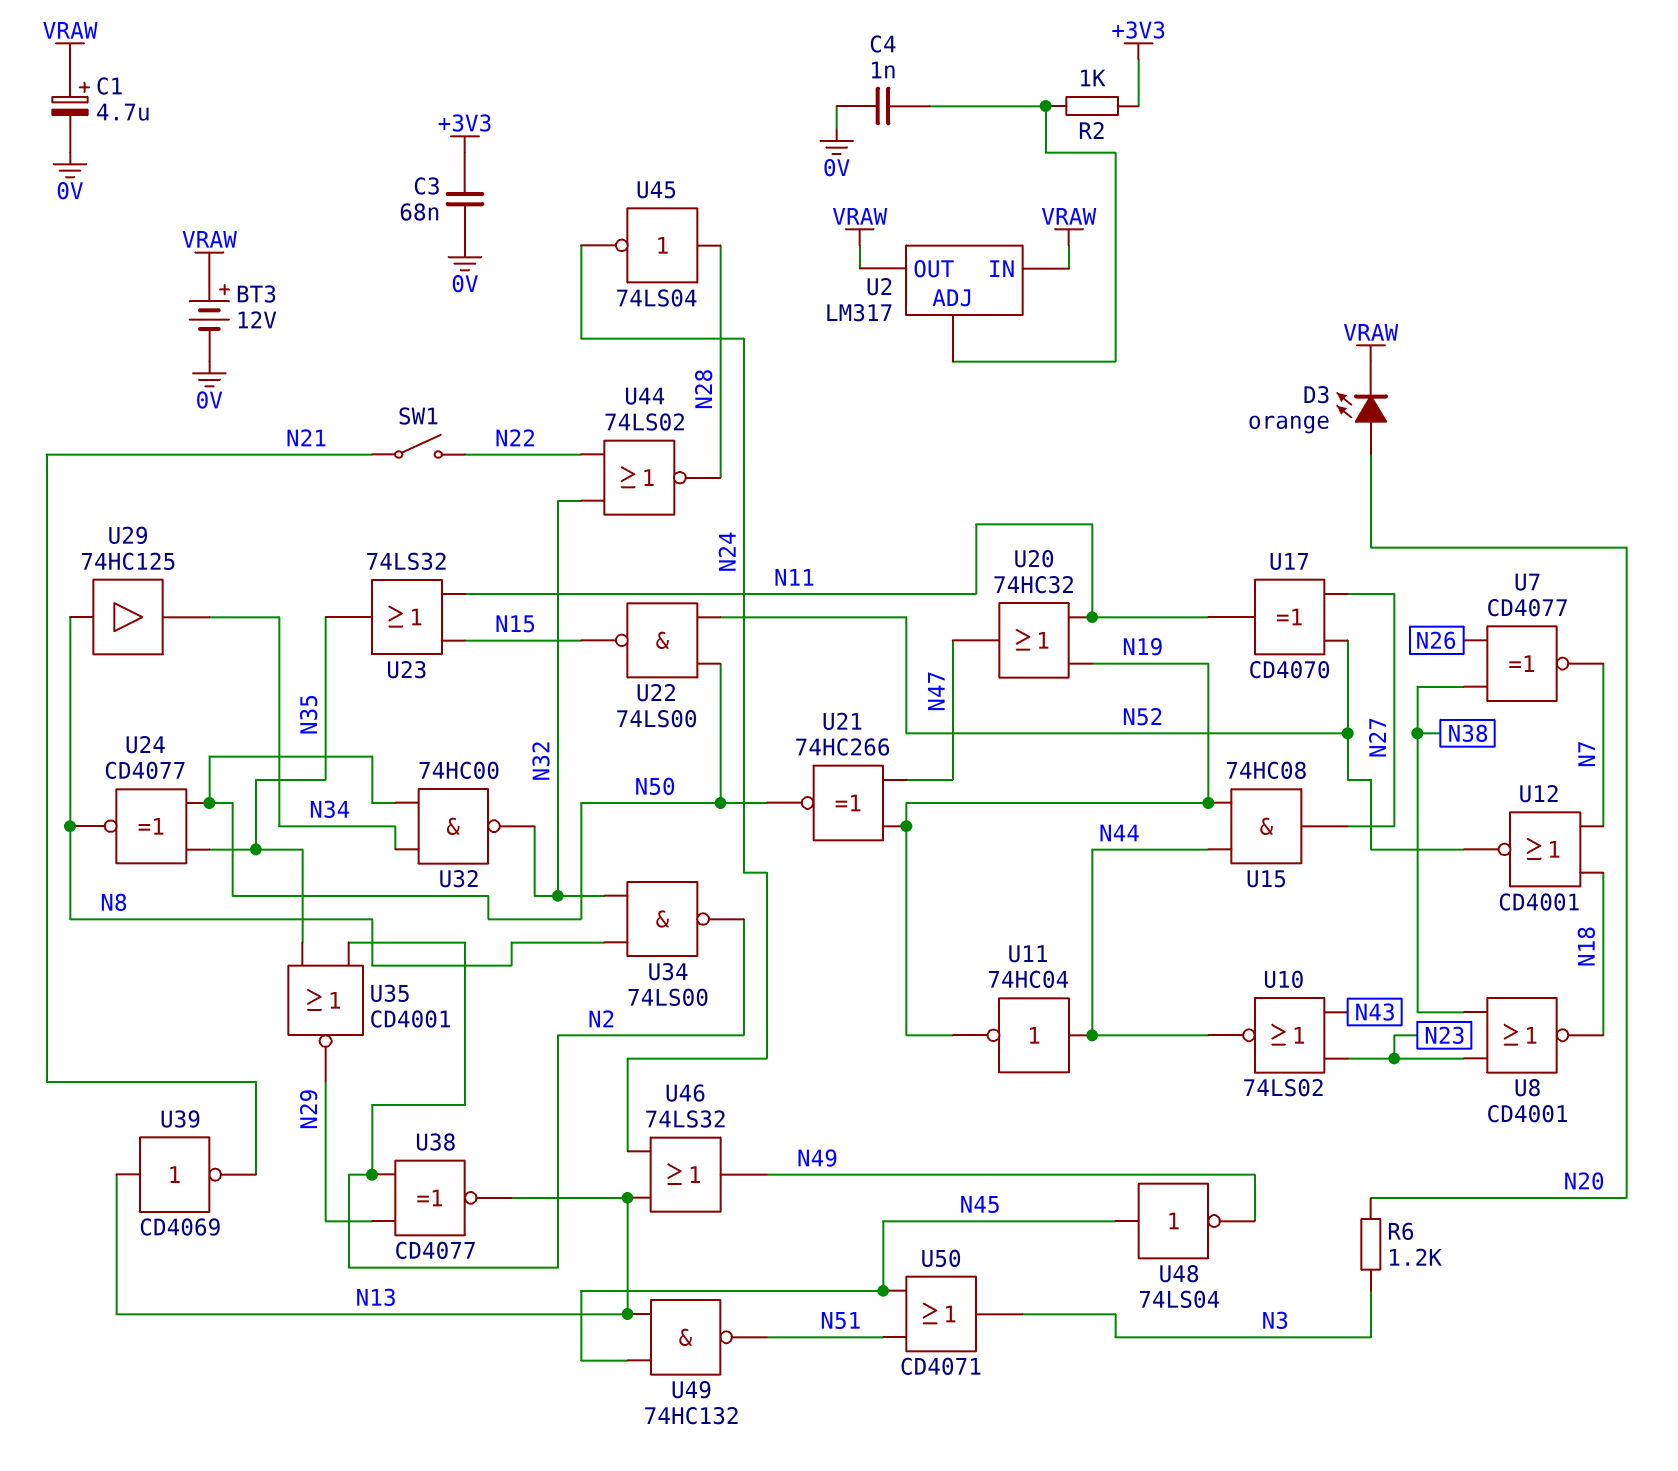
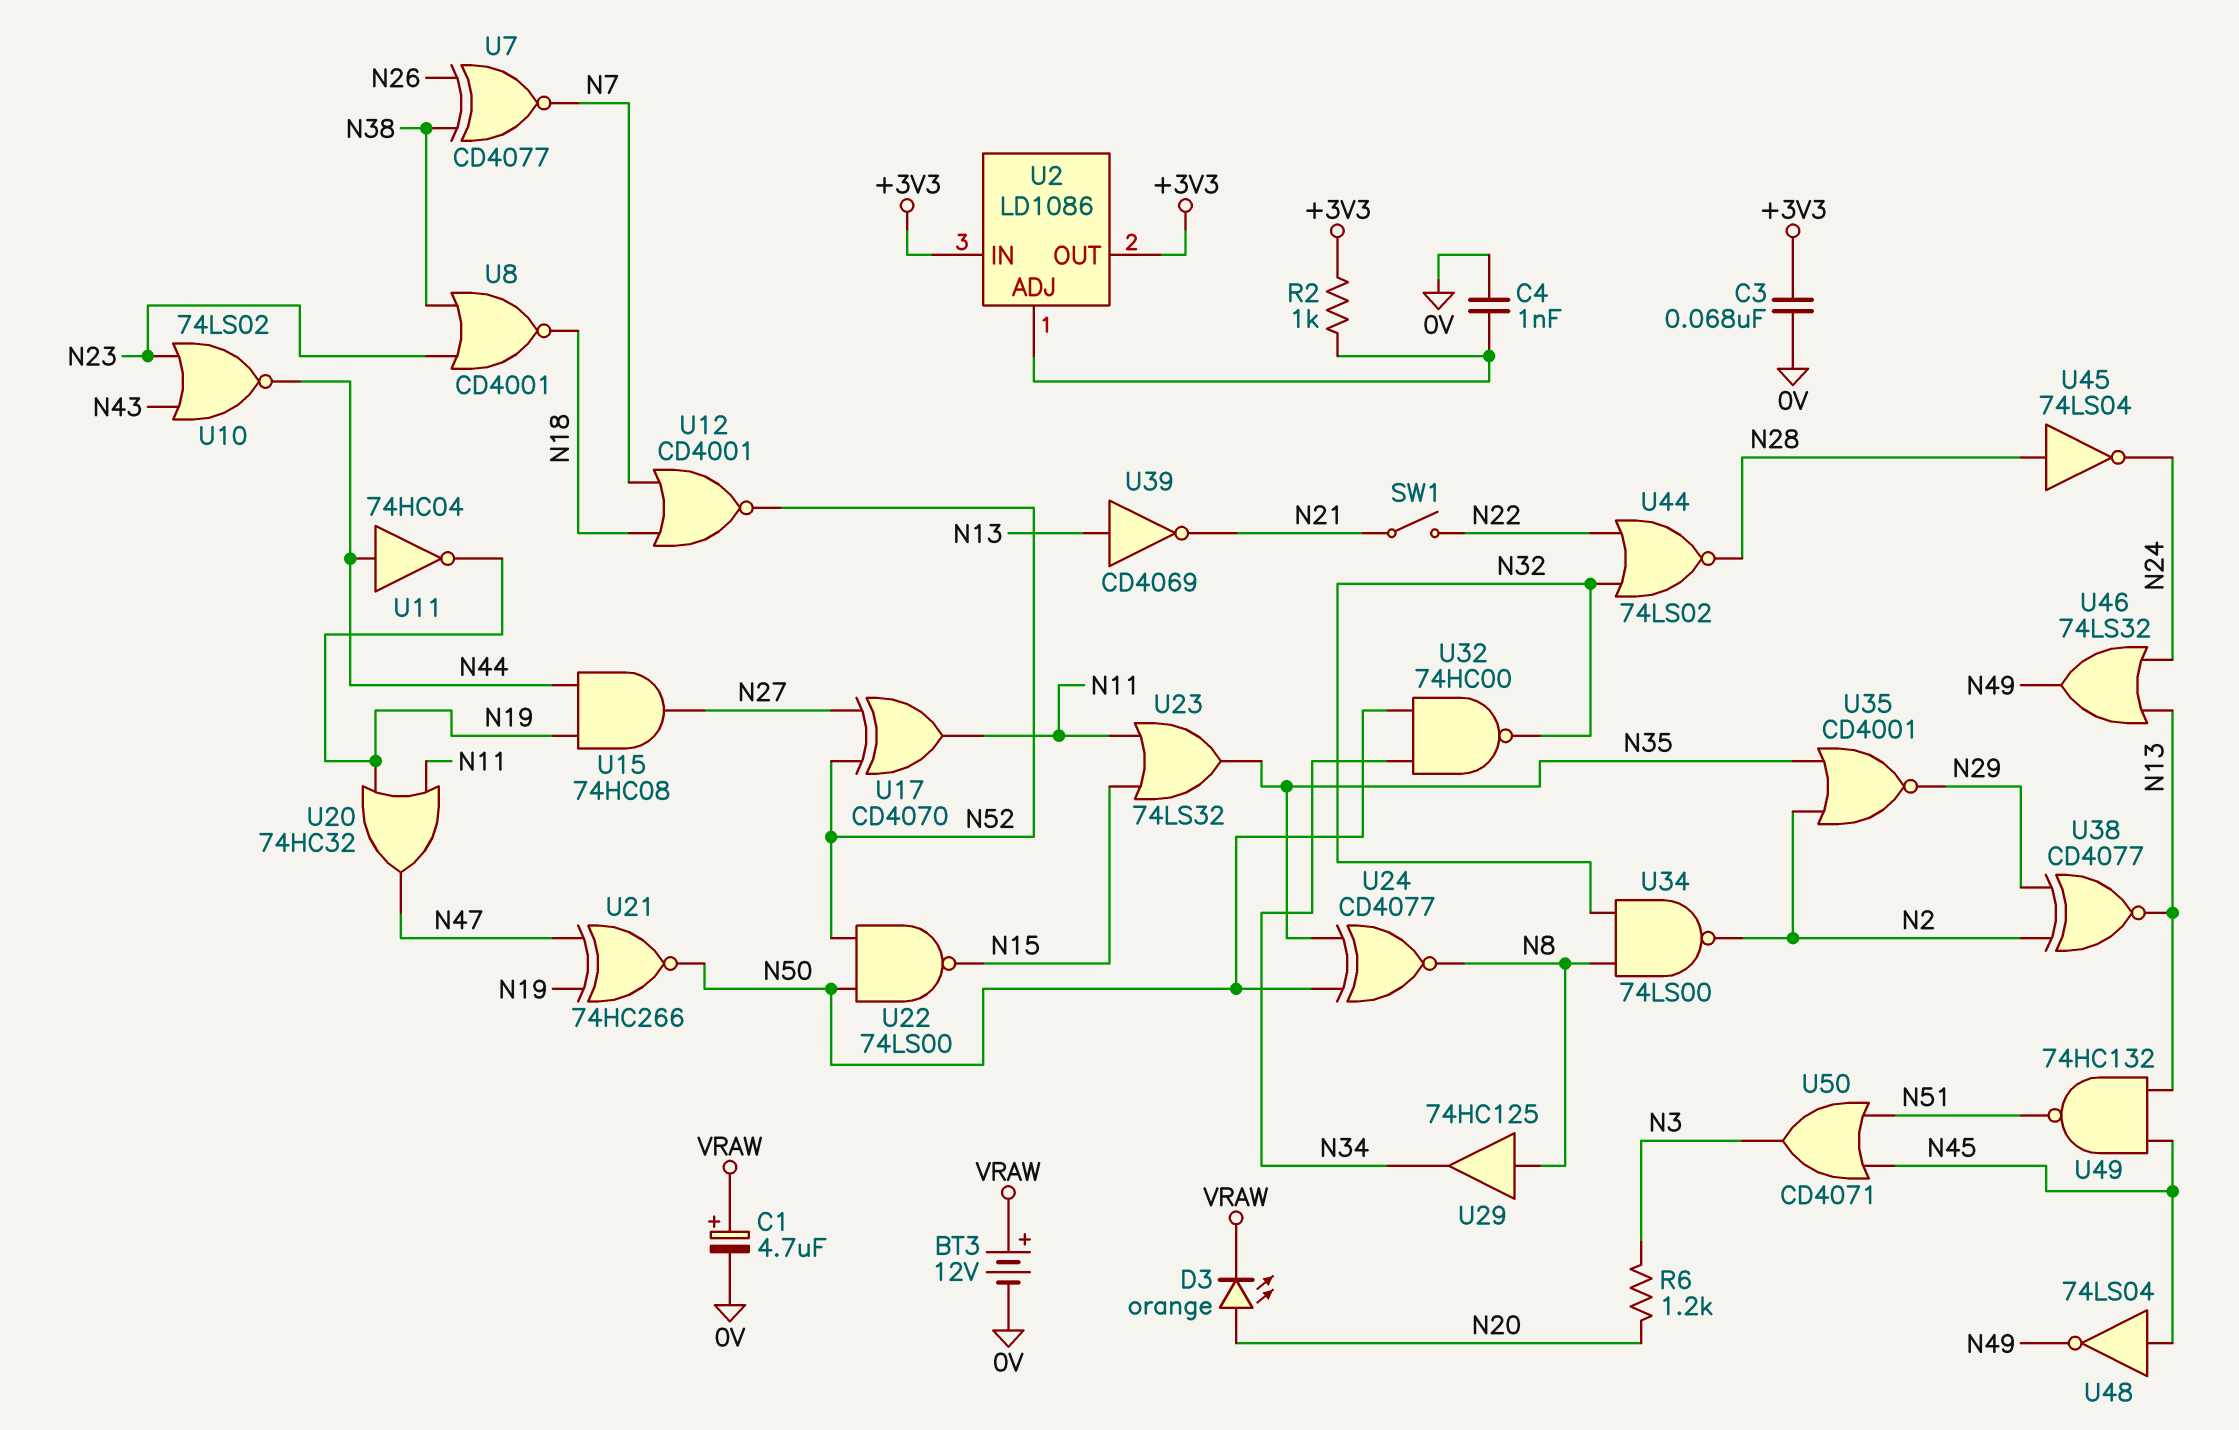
U2: LM317 -> LD1086
U2 pin IN: VRAW -> +3V3
U2 pin OUT: VRAW -> +3V3

